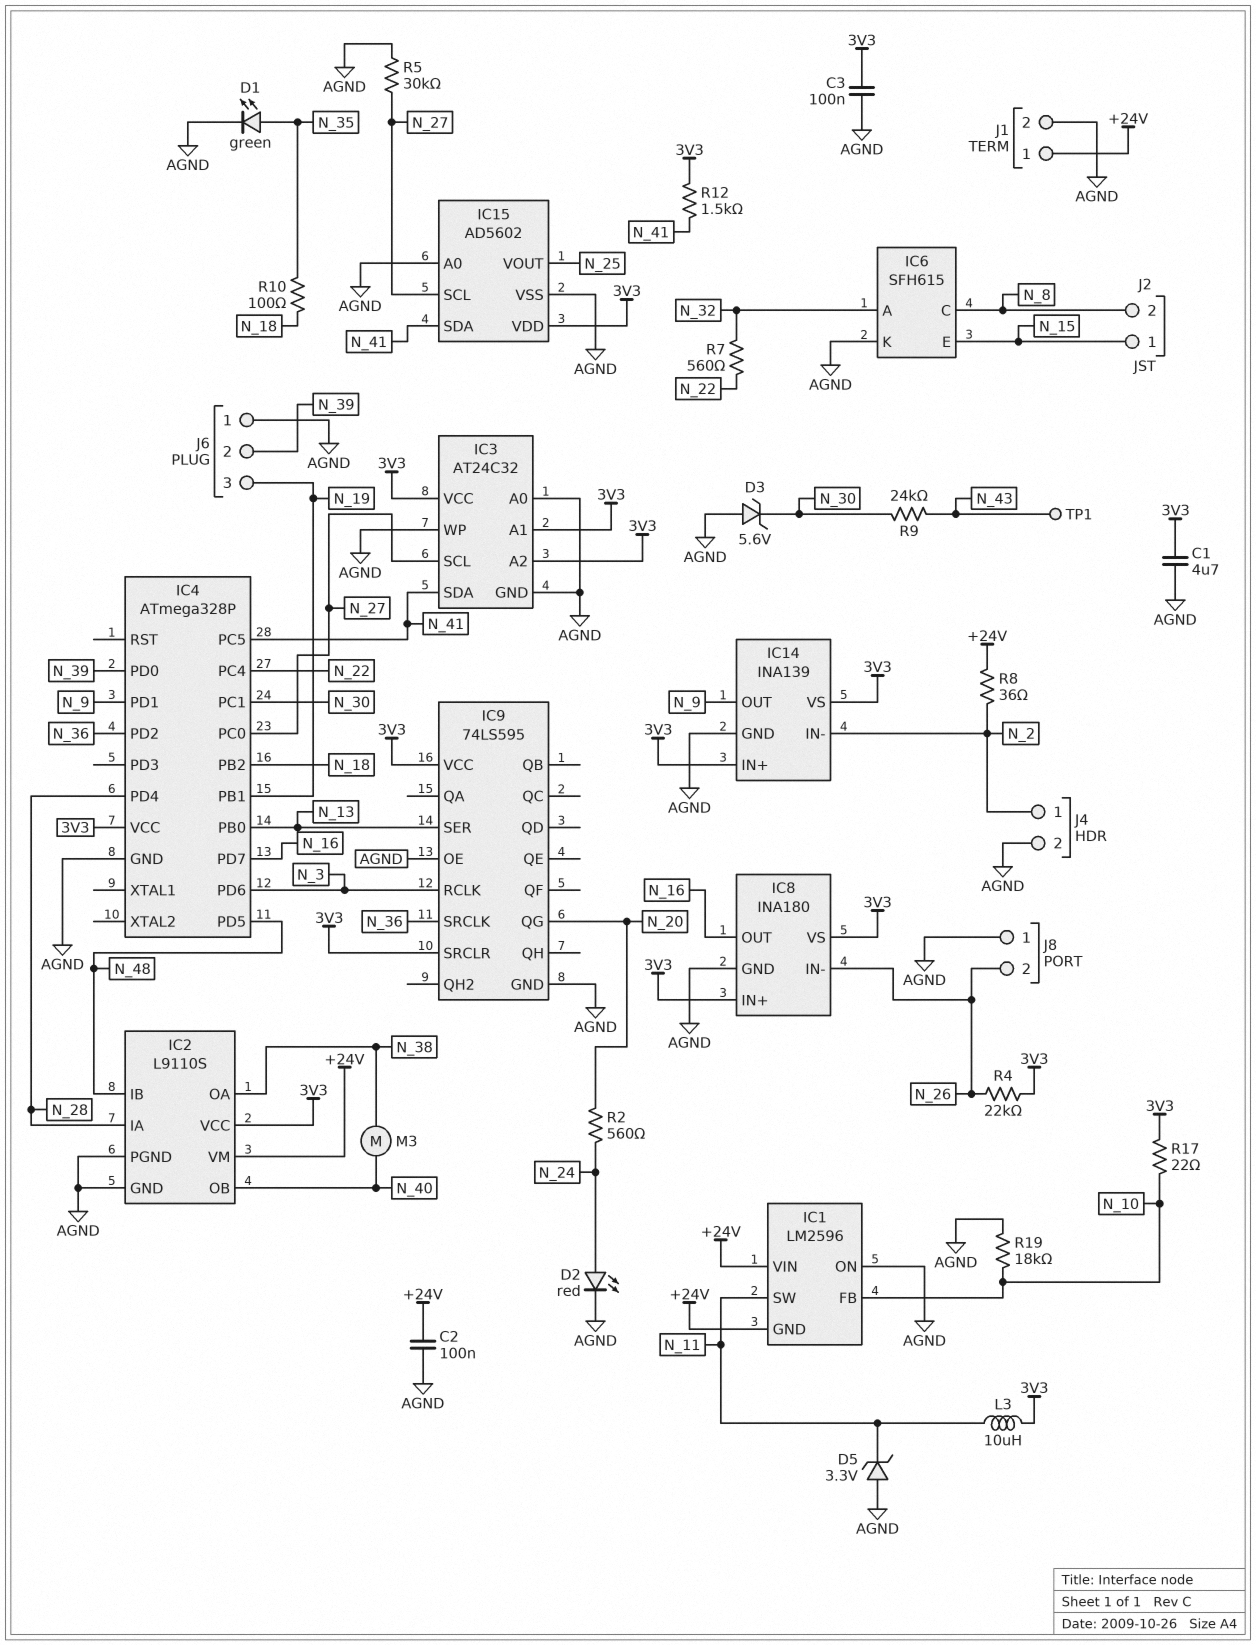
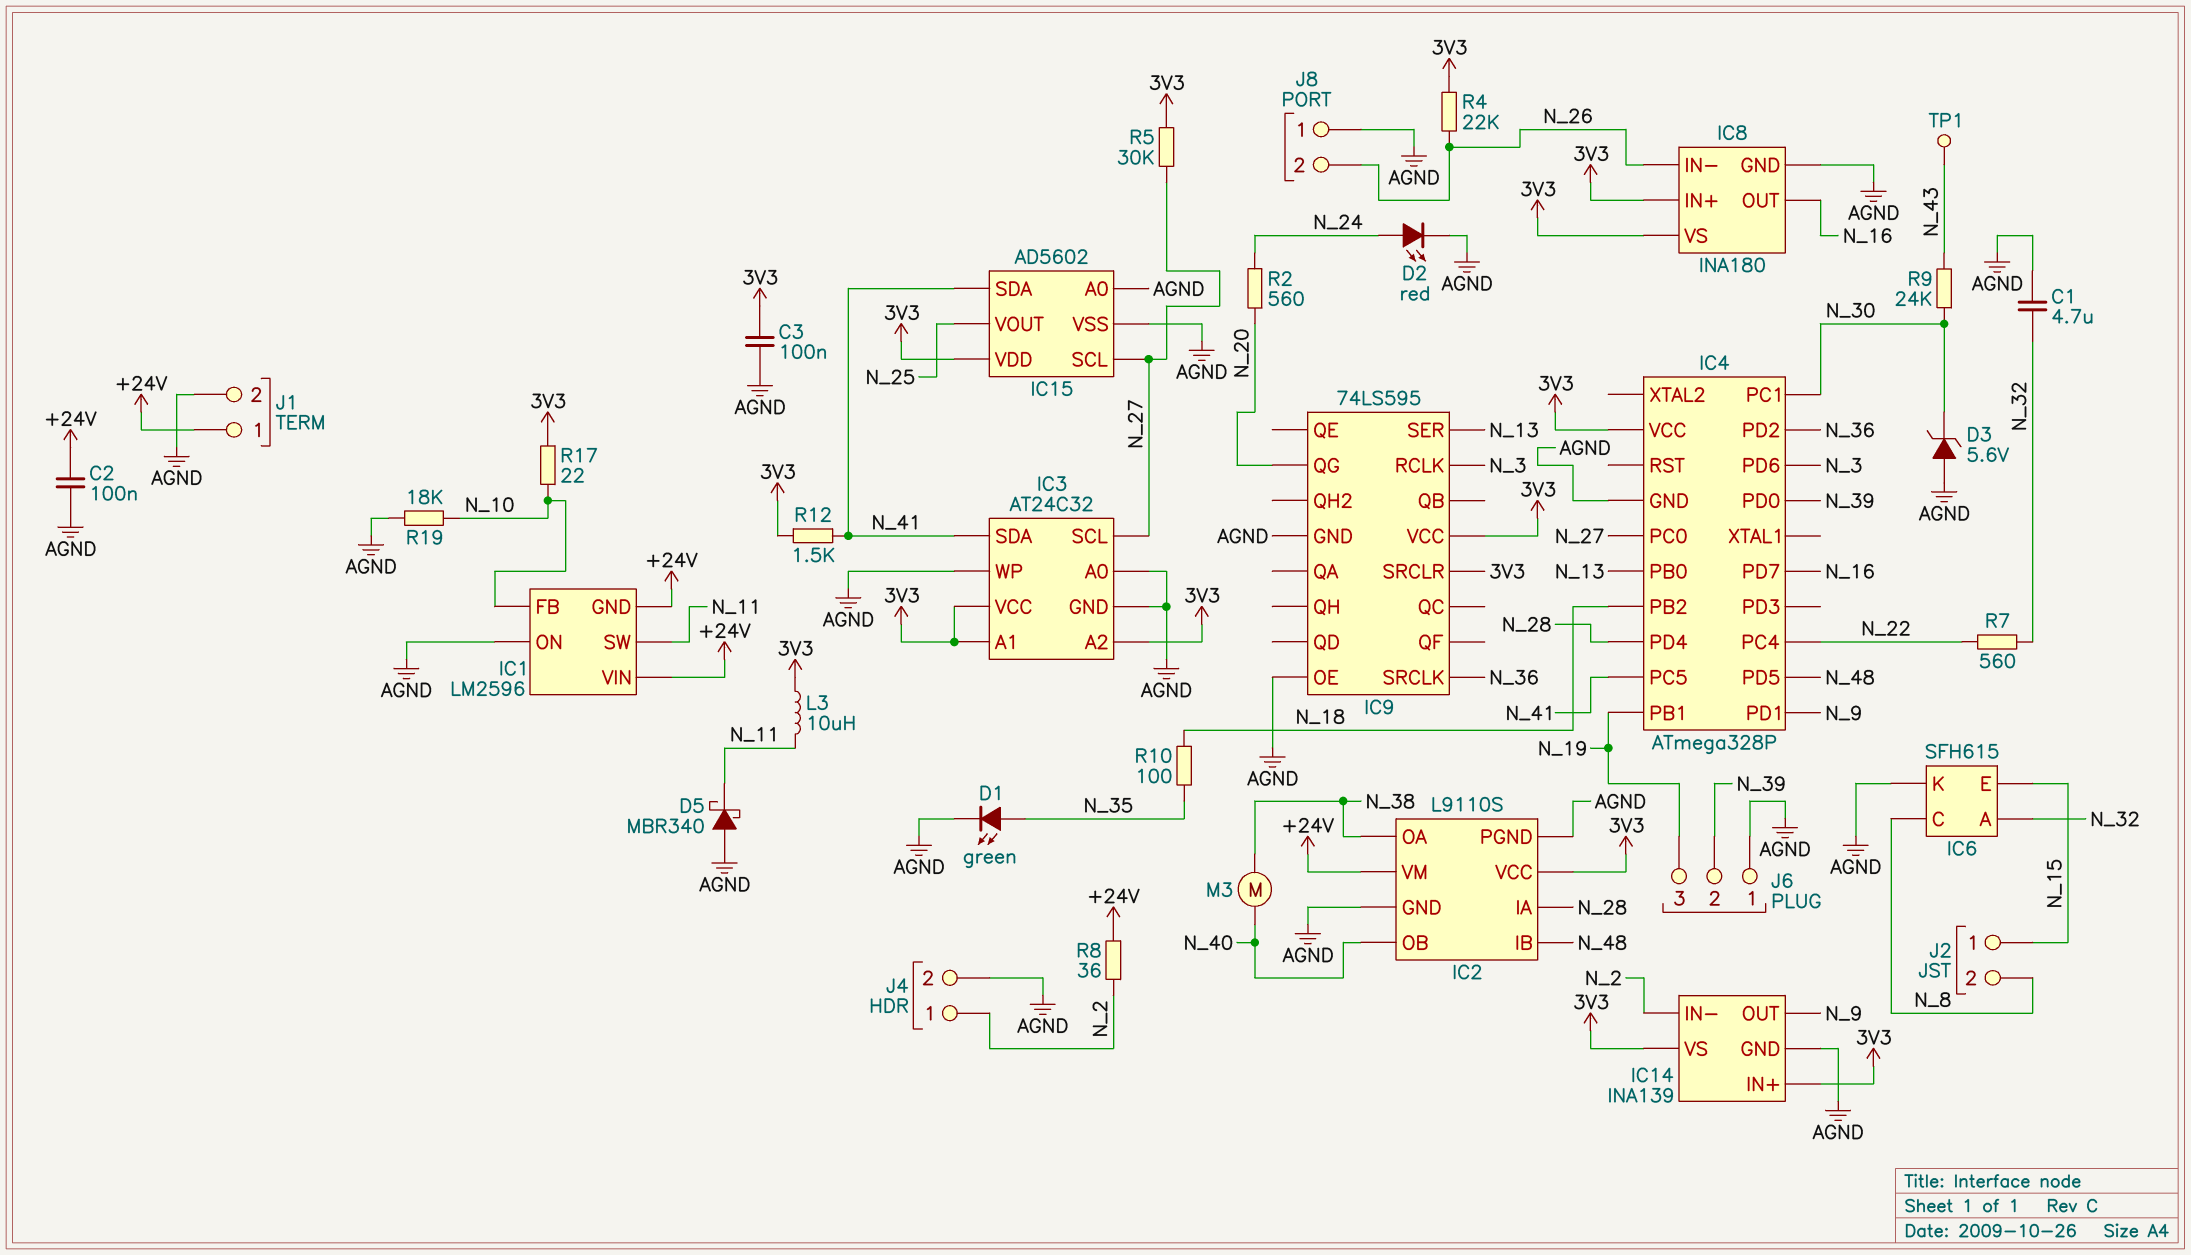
C1: 4.7uF (3V3, AGND) -> 4.7uF (AGND, N_32)
D5: zener 3.3V (A AGND, K N_11) -> schottky MBR340 (A AGND, K N_11)
R5: 30k (AGND, N_27) -> 30k (3V3, N_27)

